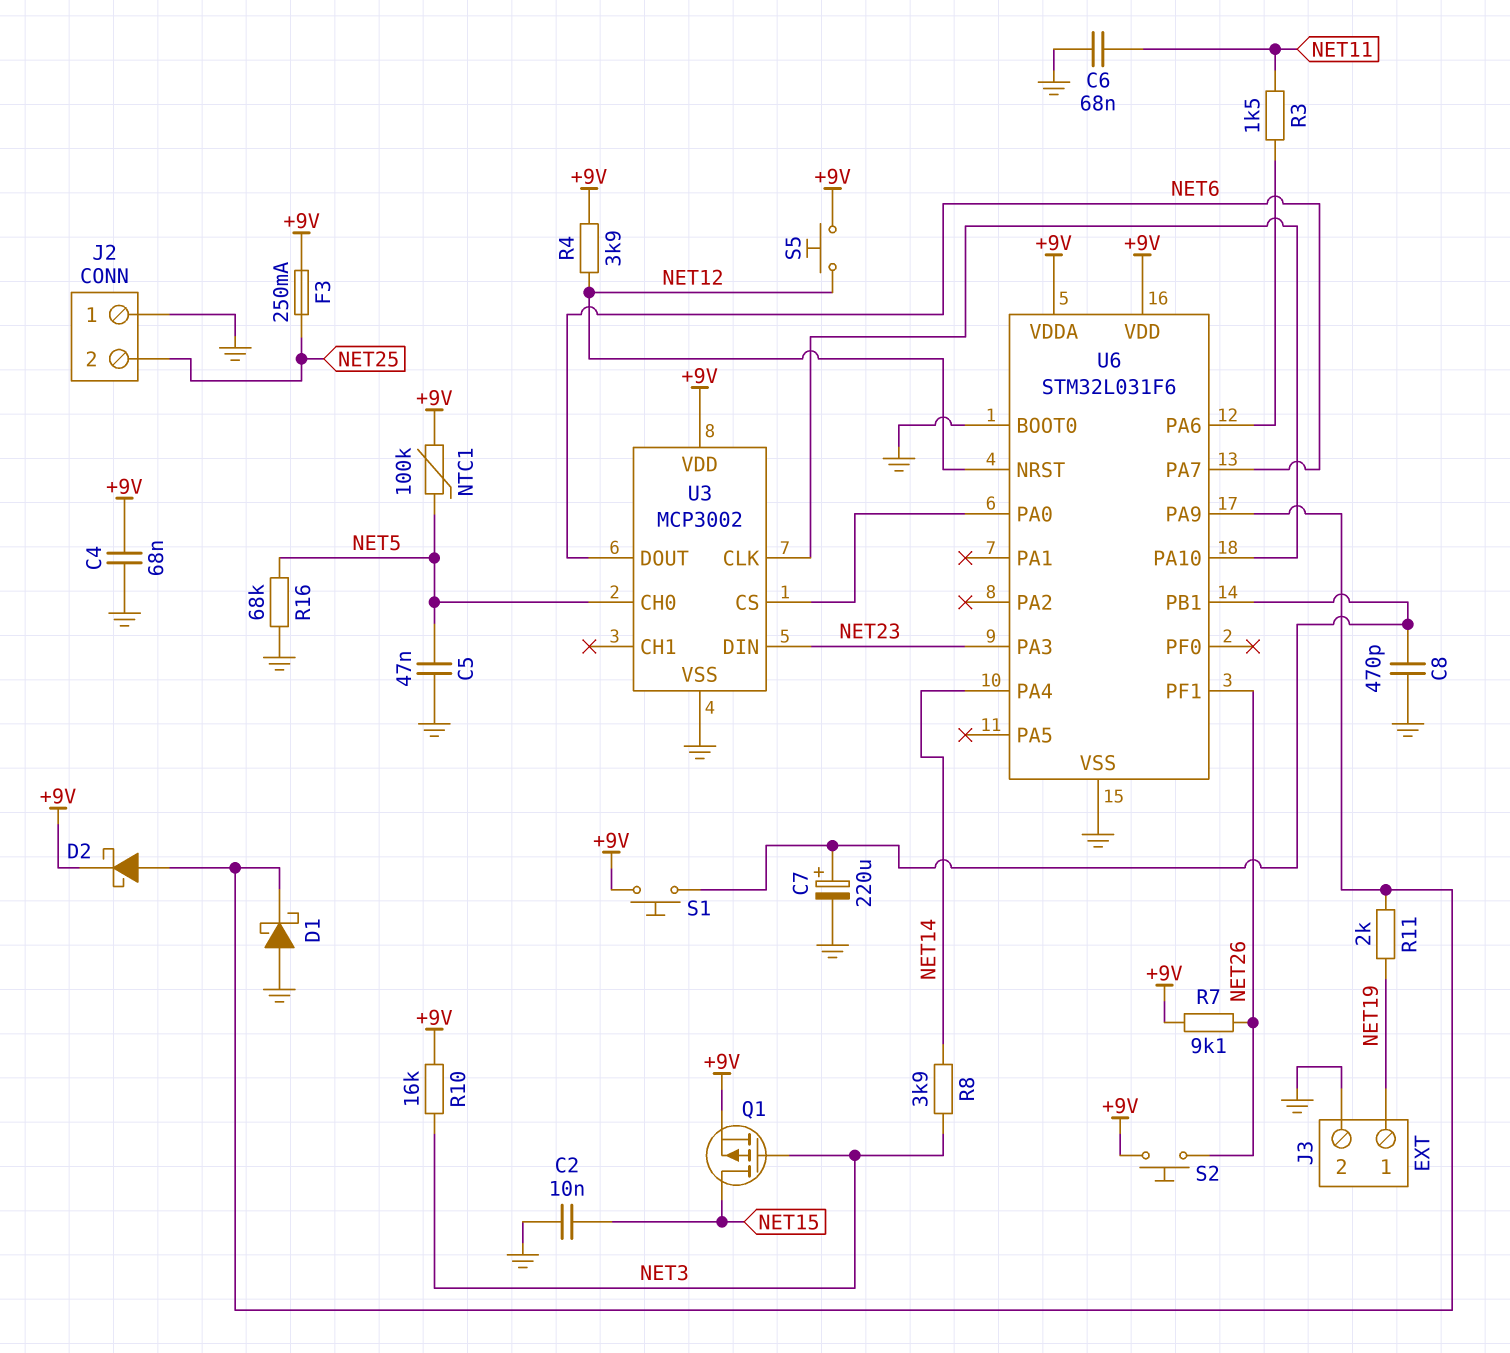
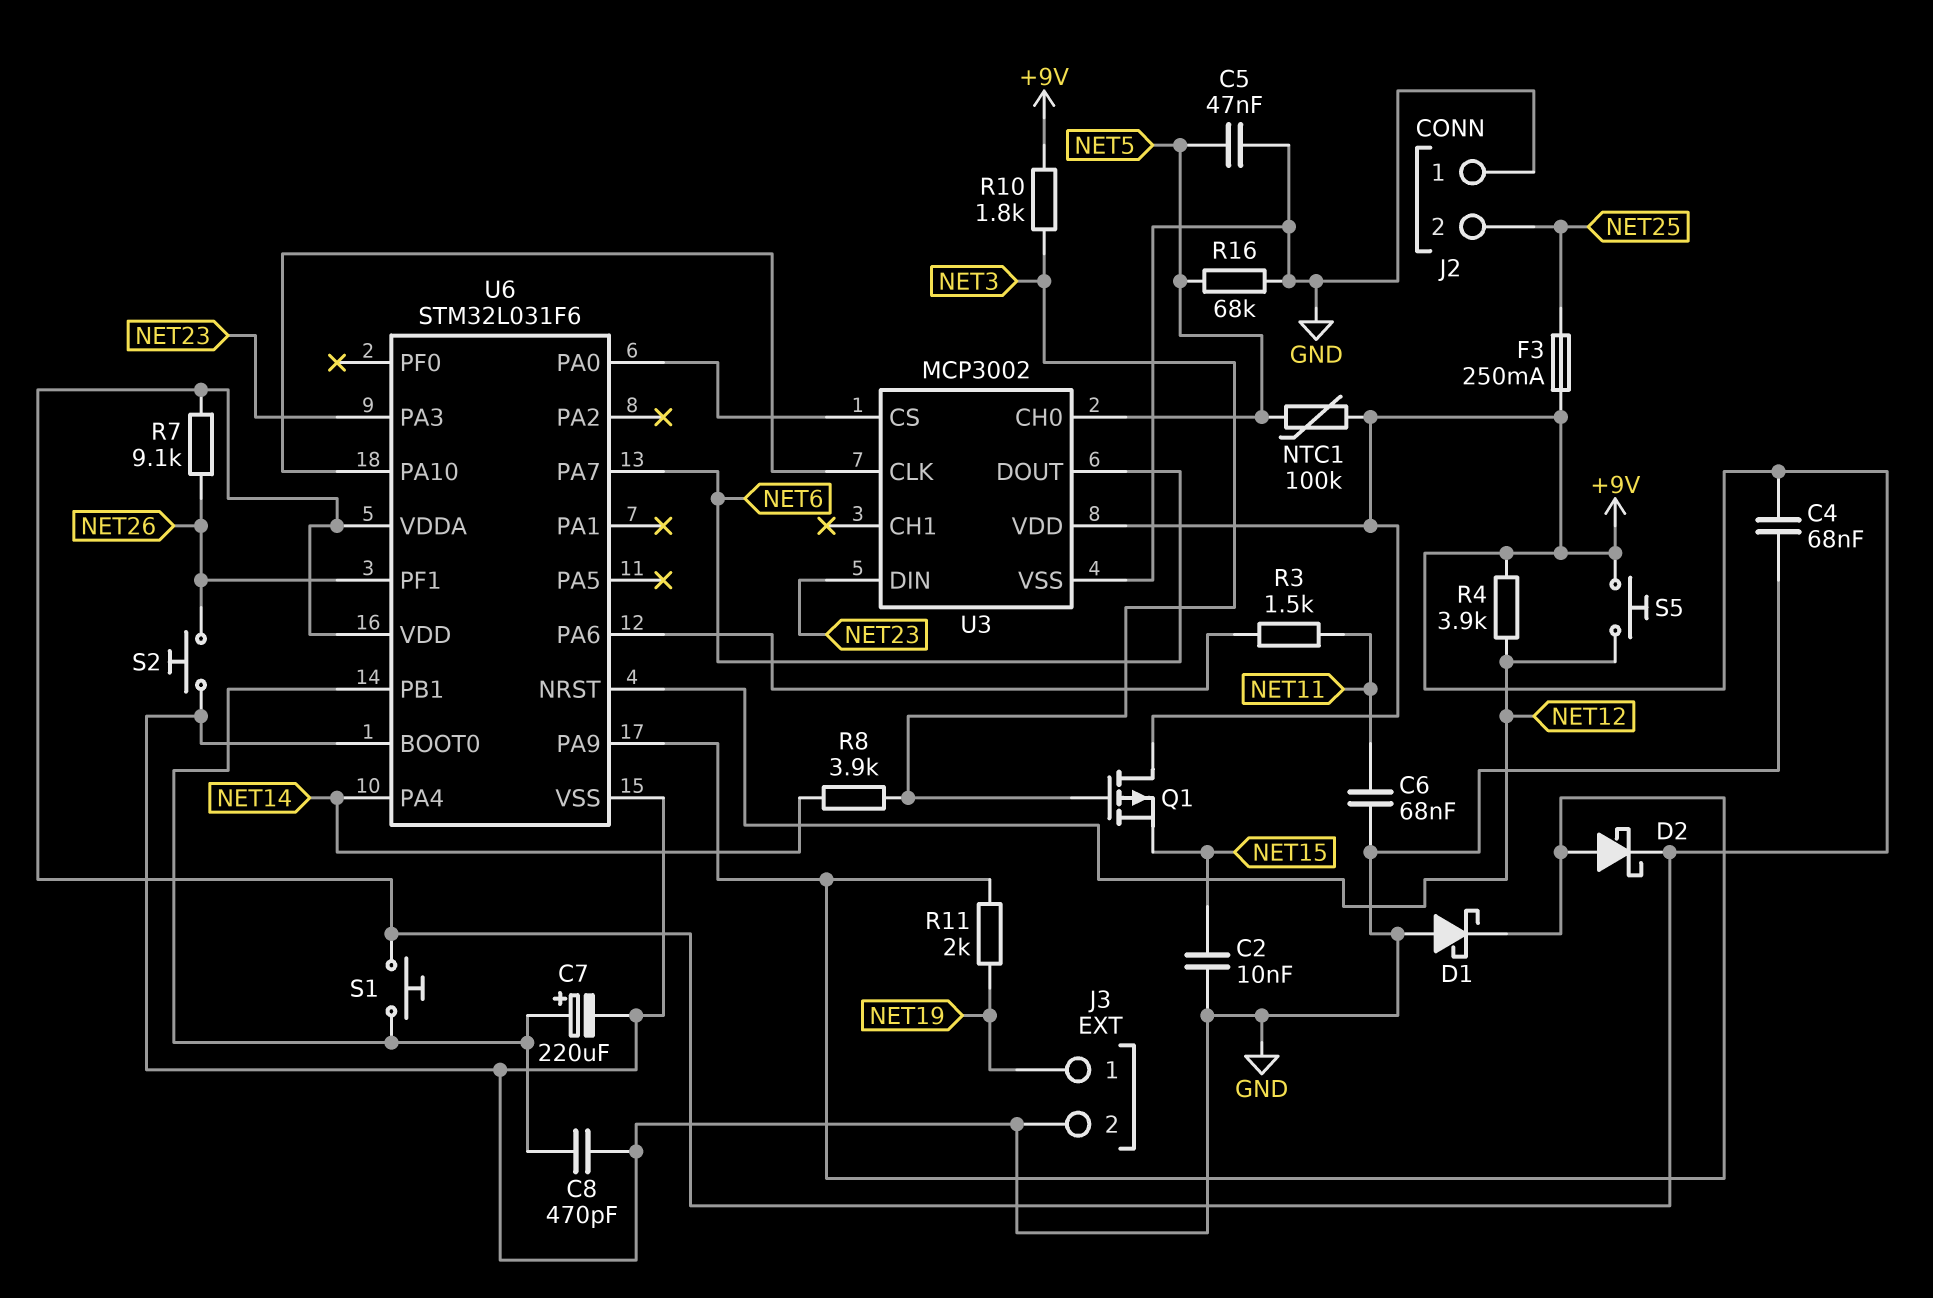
Q1: PMOS (G NET3, D NET15, S +9V) -> PMOS (G NET3, D +9V, S NET15)
R10: 16k (+9V, NET3) -> 1.8k (+9V, NET3)
S2: button (+9V, NET26) -> button (GND, NET26)

